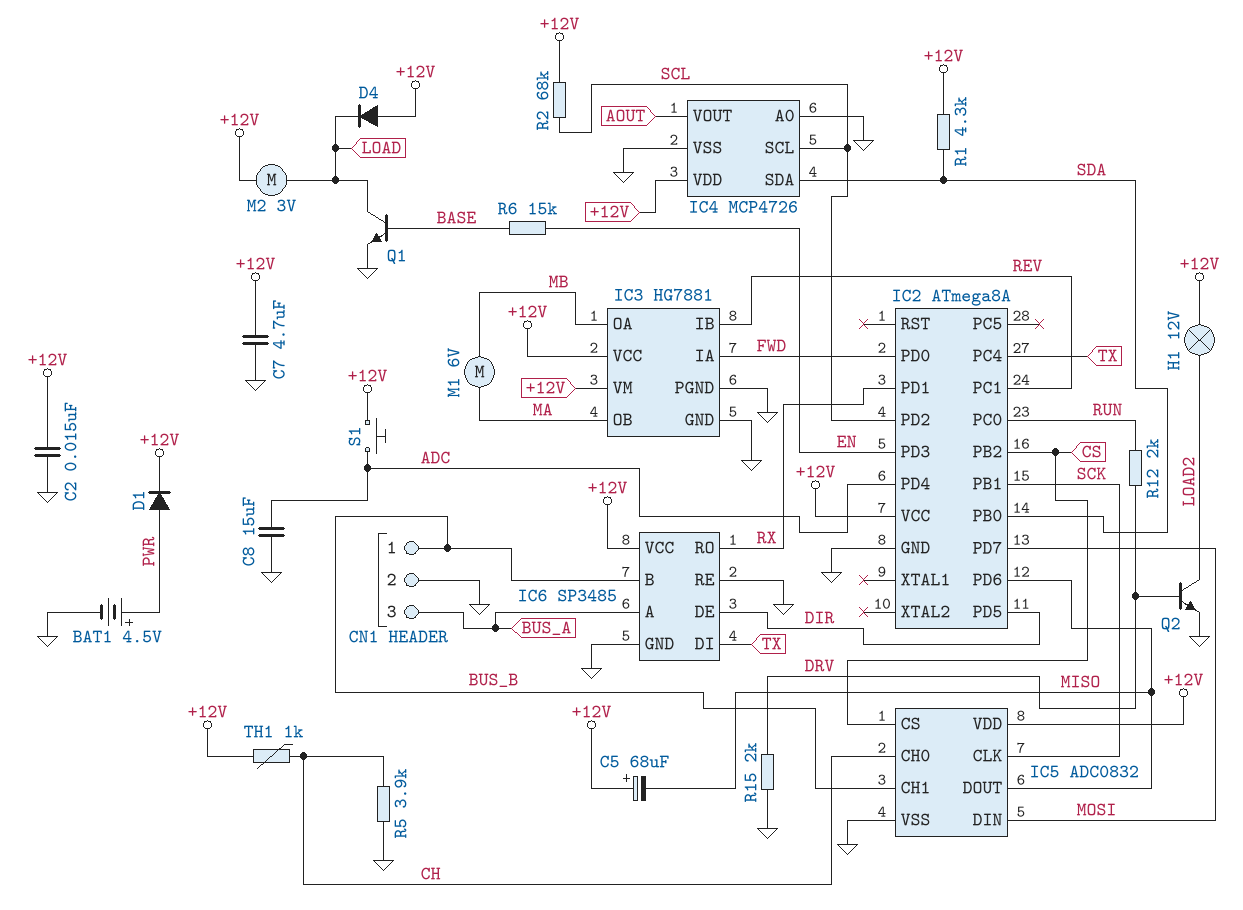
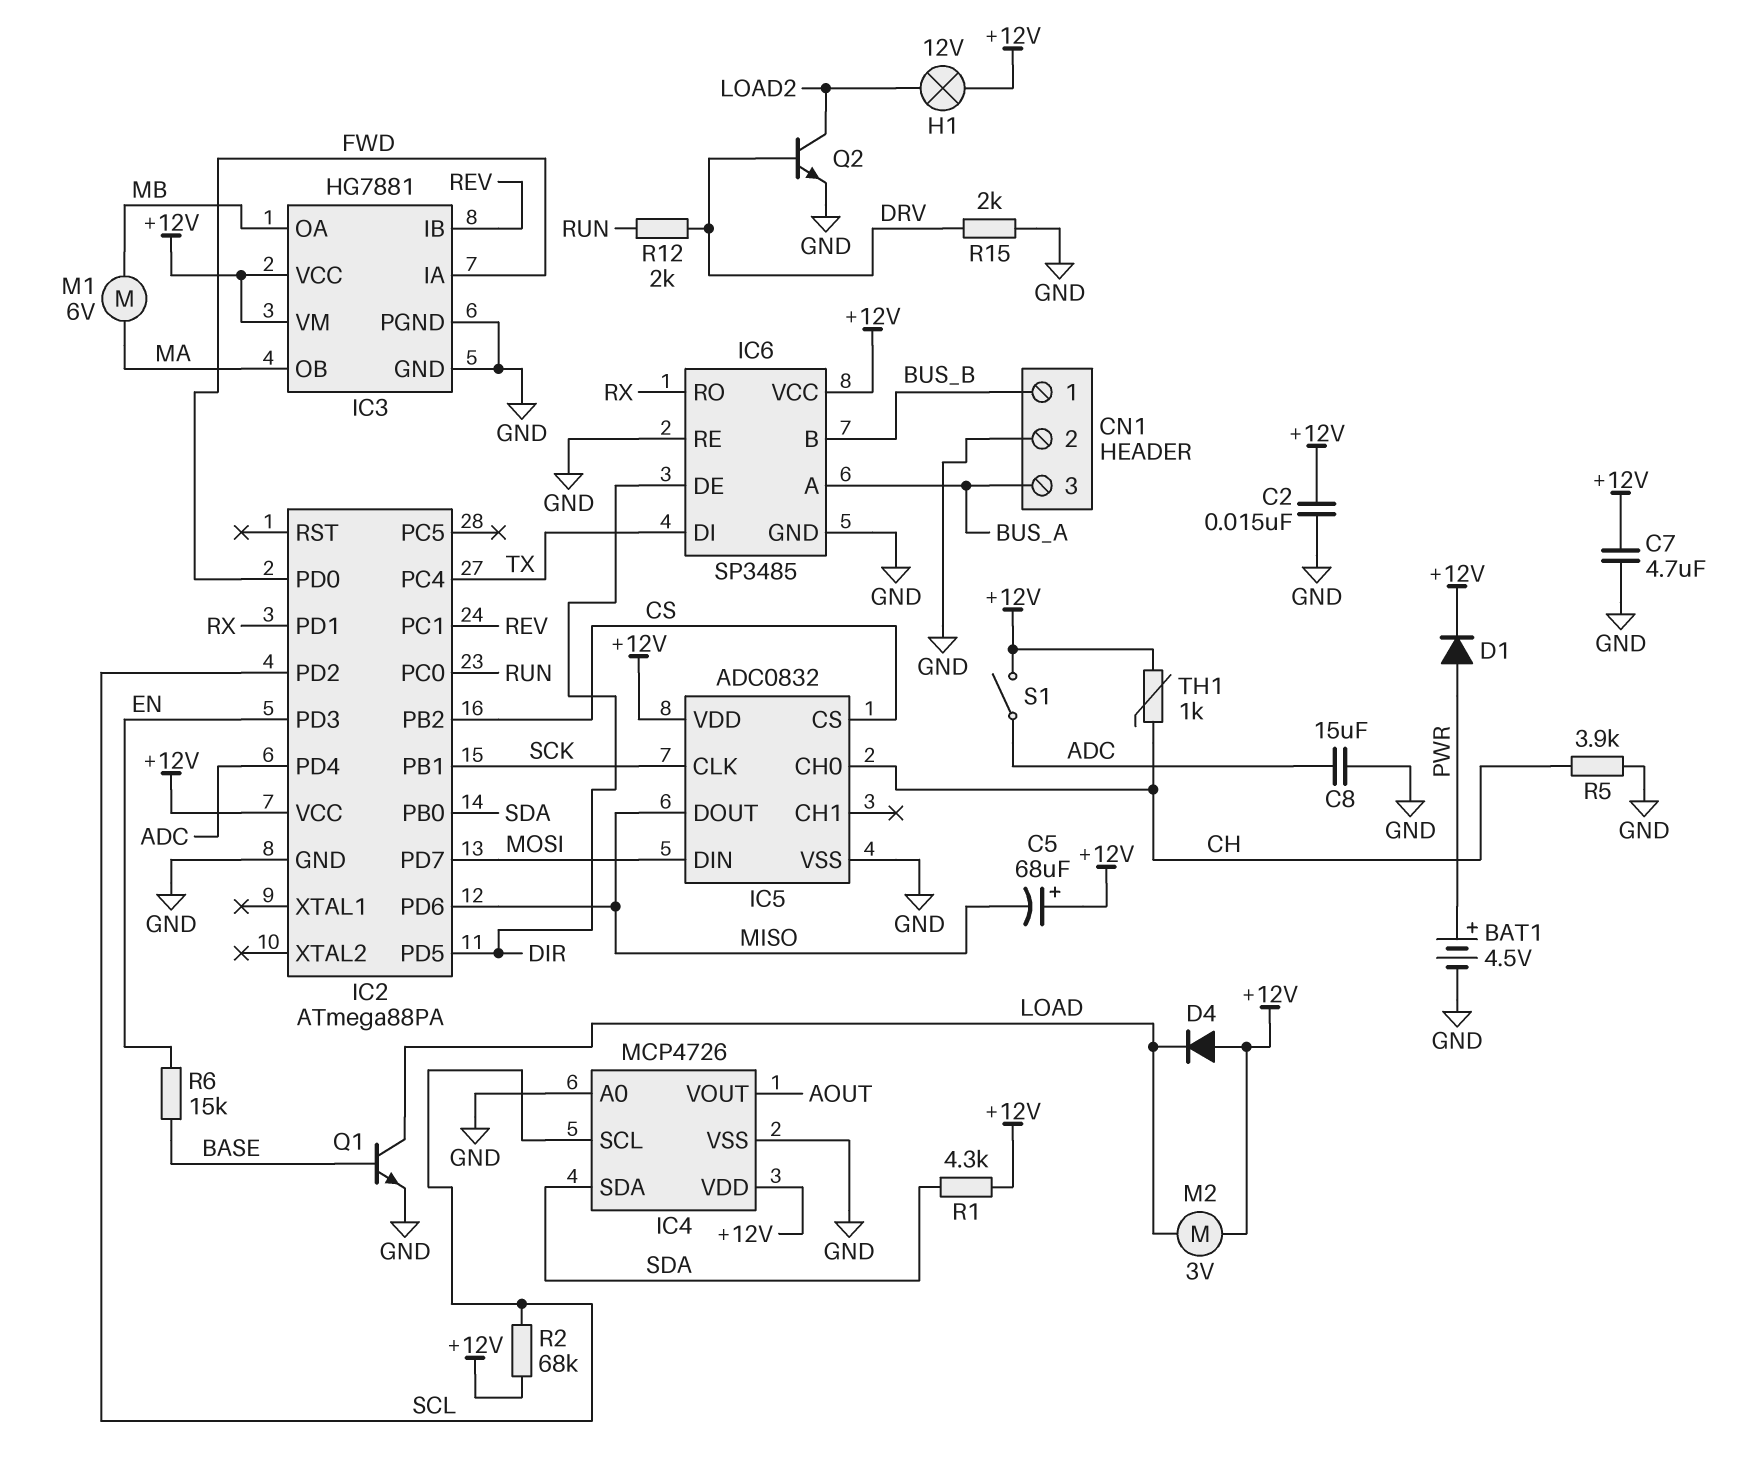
IC2: ATmega8A -> ATmega88PA
IC5 pin CH1: BUS_B -> none
S1: button (+12V, ADC) -> switch (+12V, ADC)

